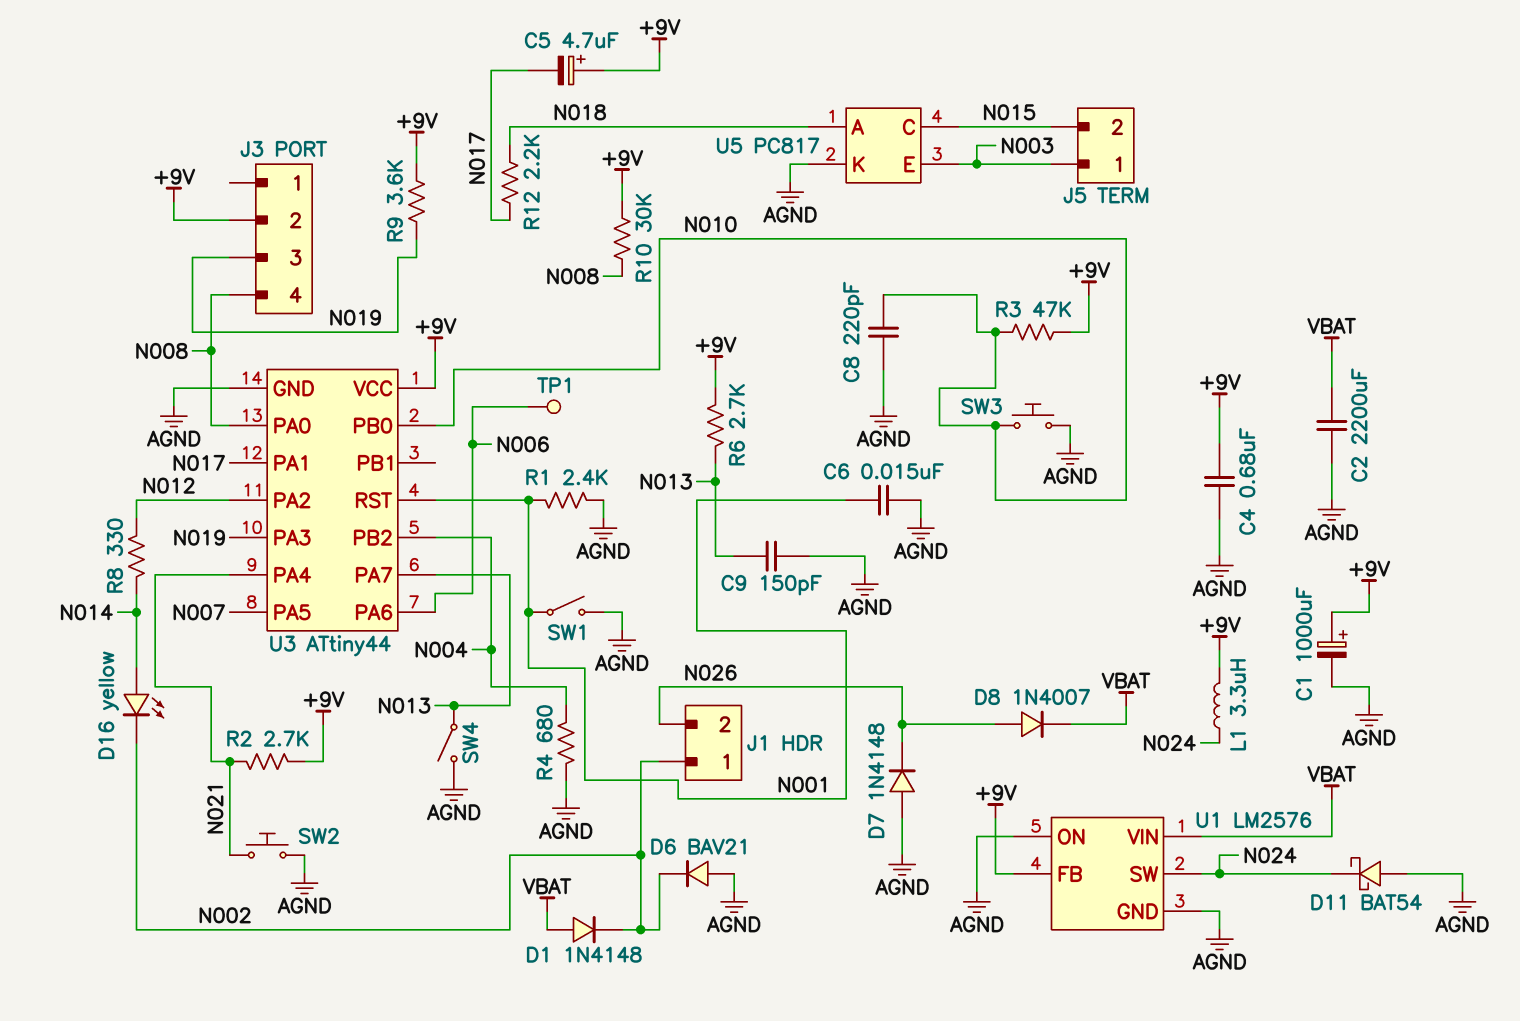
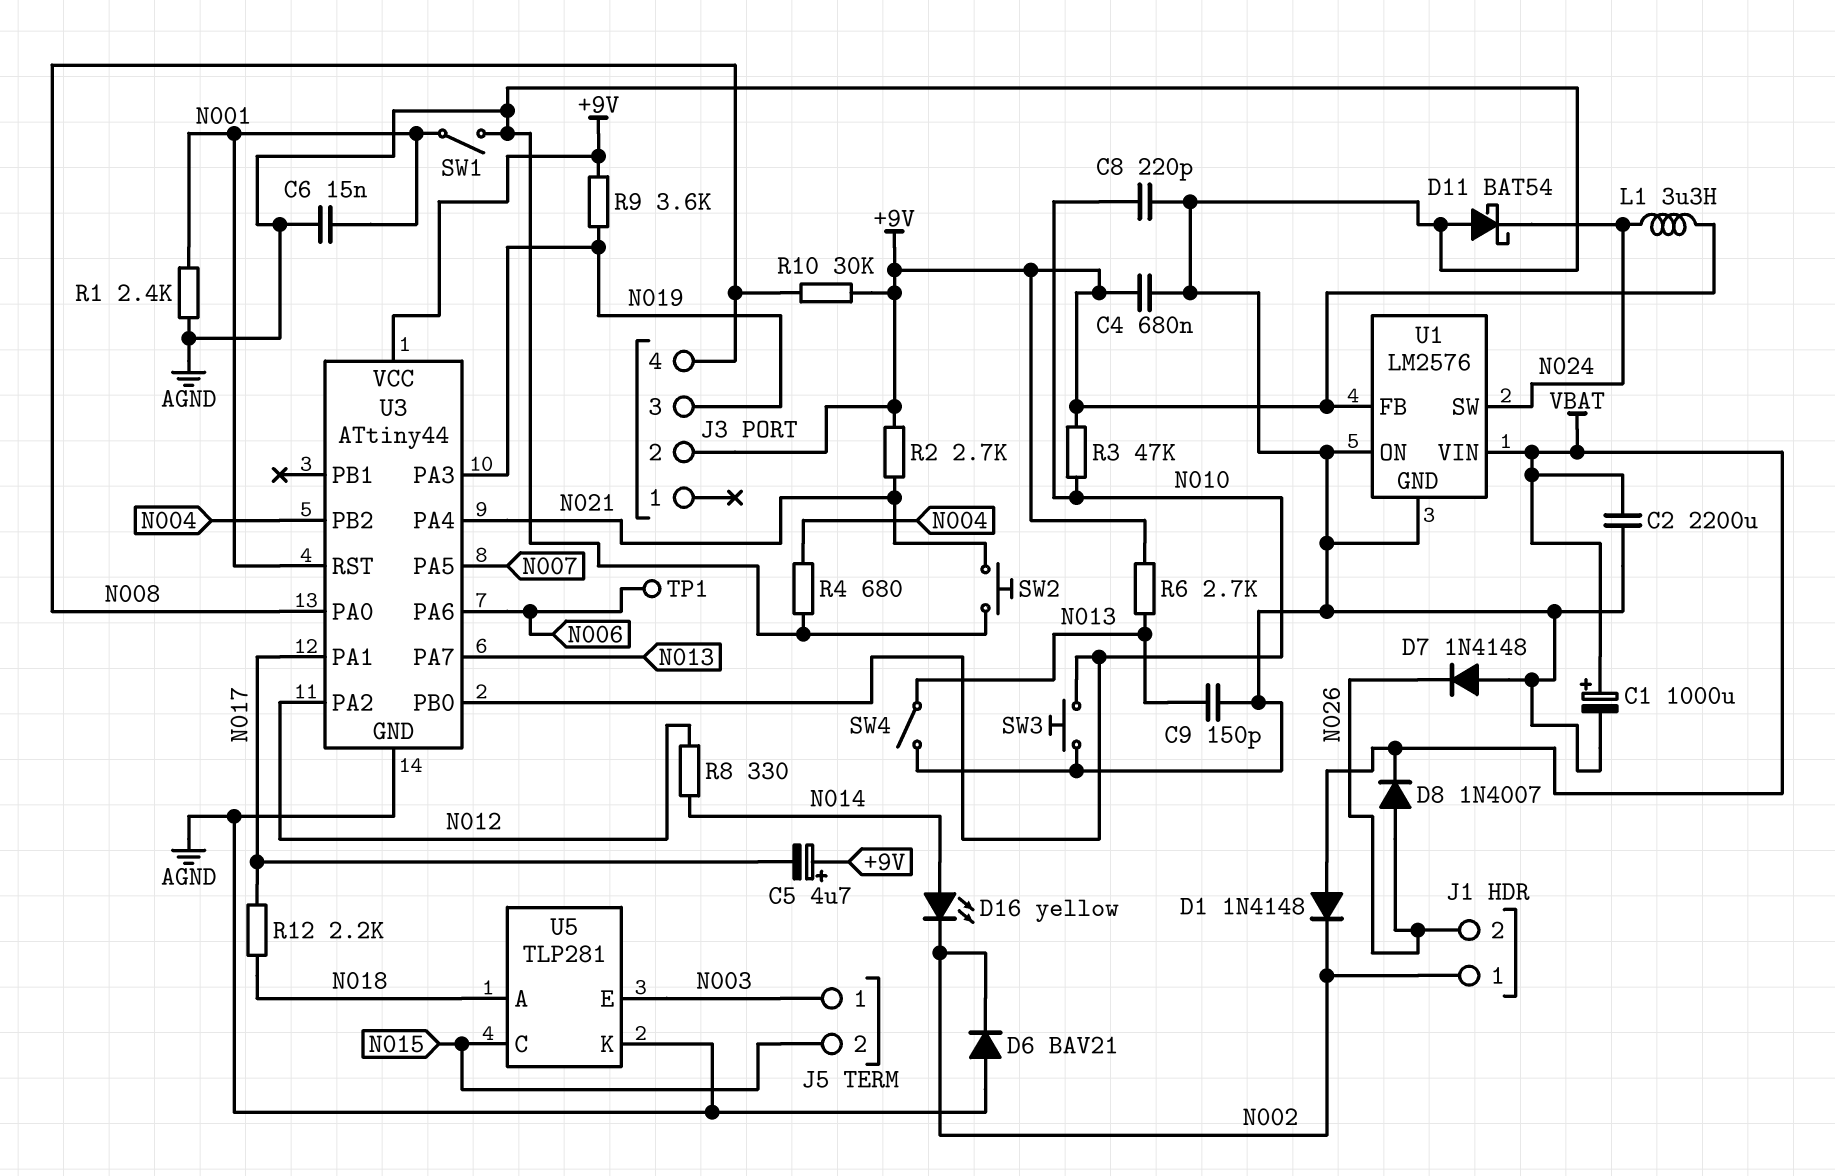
C1: 1000uF (plus +9V, minus AGND) -> 1000uF (plus VBAT, minus AGND)
U5: PC817 -> TLP281

